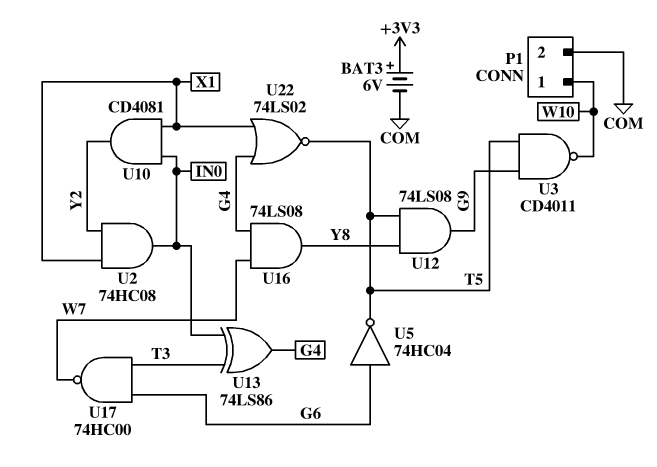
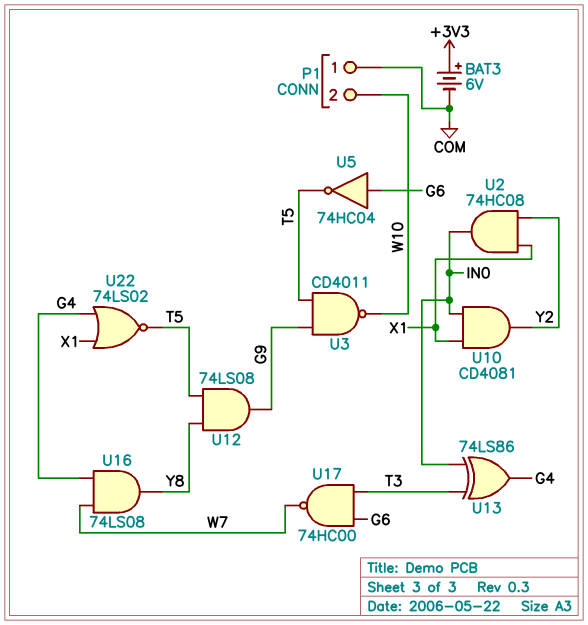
P1 pin 1: W10 -> COM
P1 pin 2: COM -> W10

